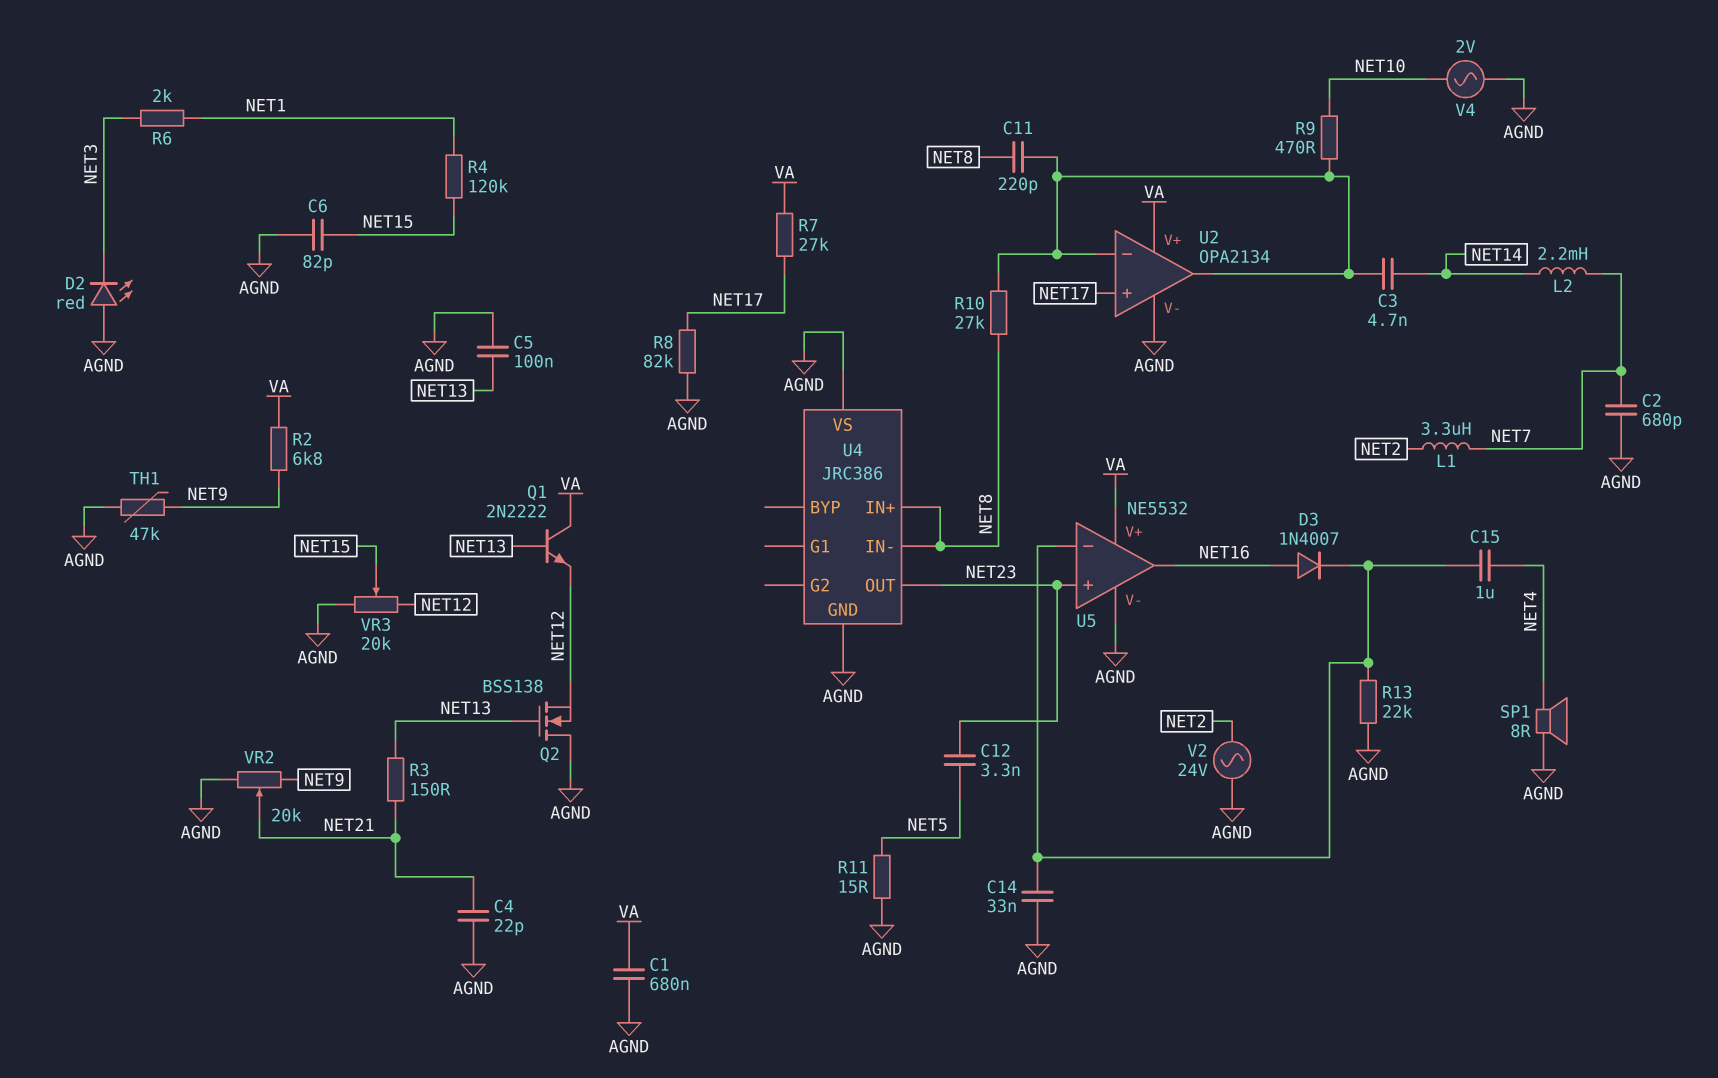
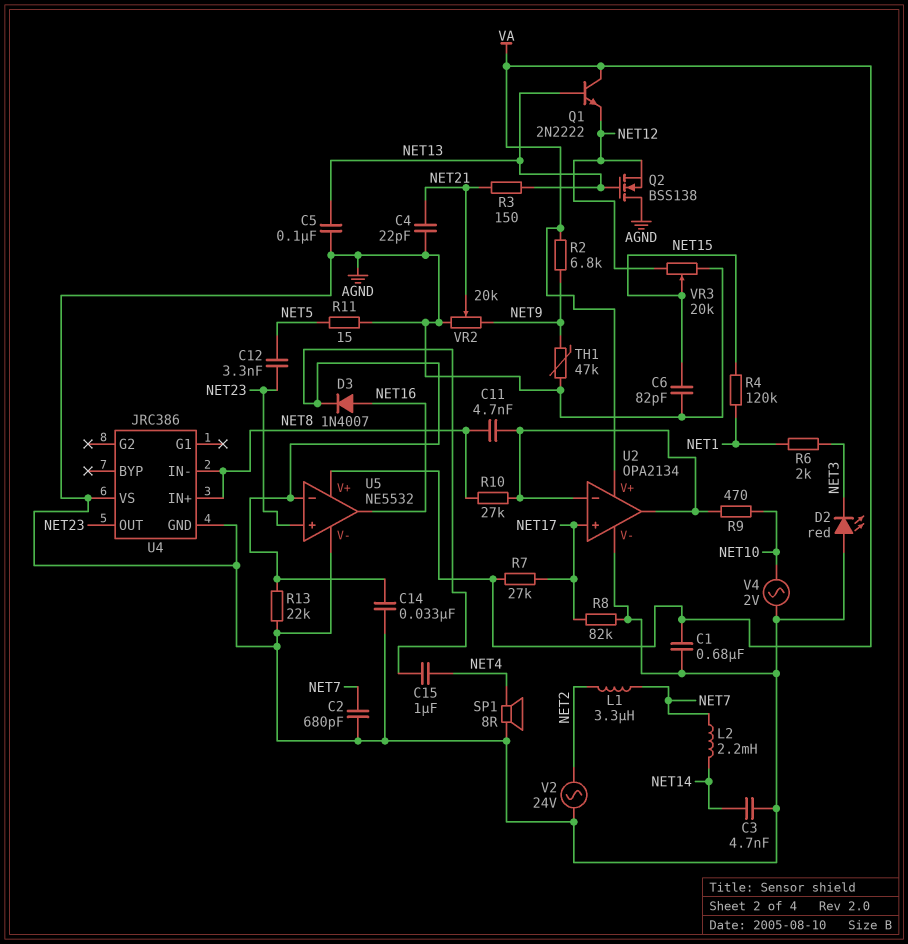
C3: 4.7nF (NET14, U2/in-) -> 4.7nF (AGND, NET14)
C11: 220pF (NET8, U2/in-) -> 4.7nF (NET8, U2/in-)

